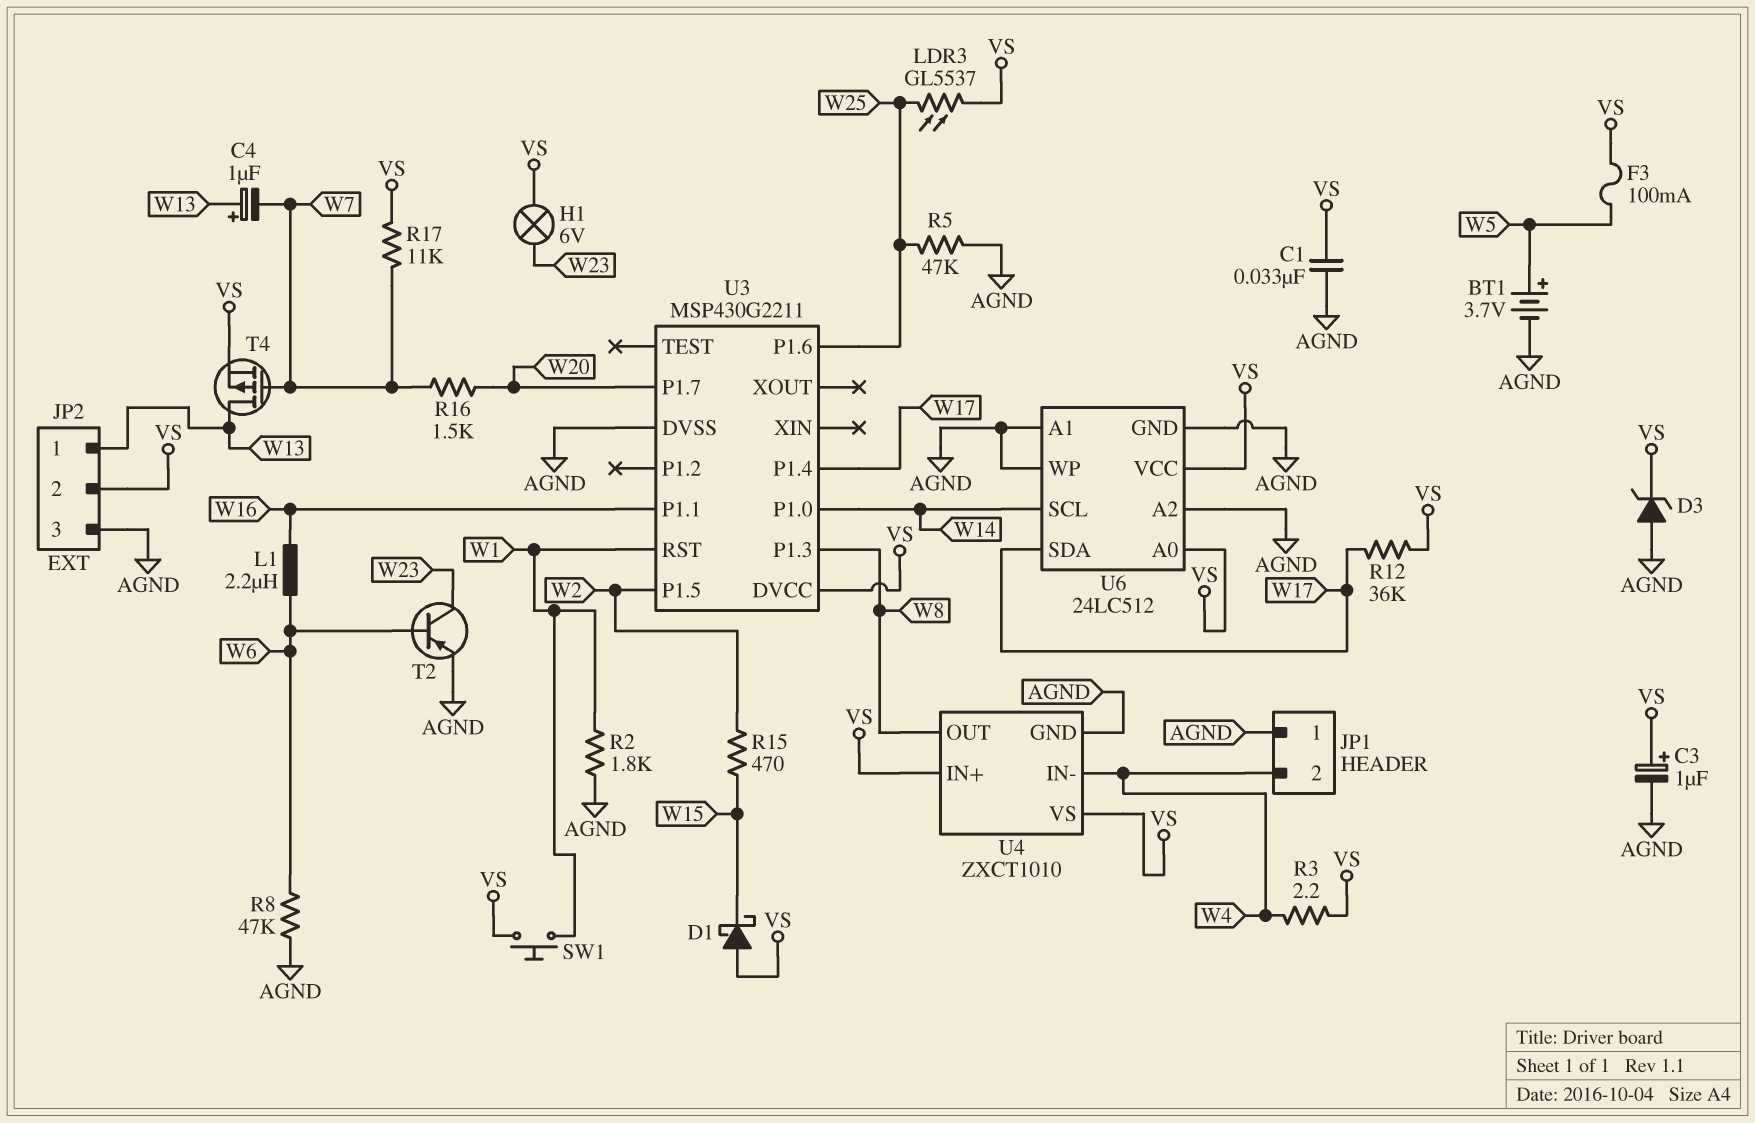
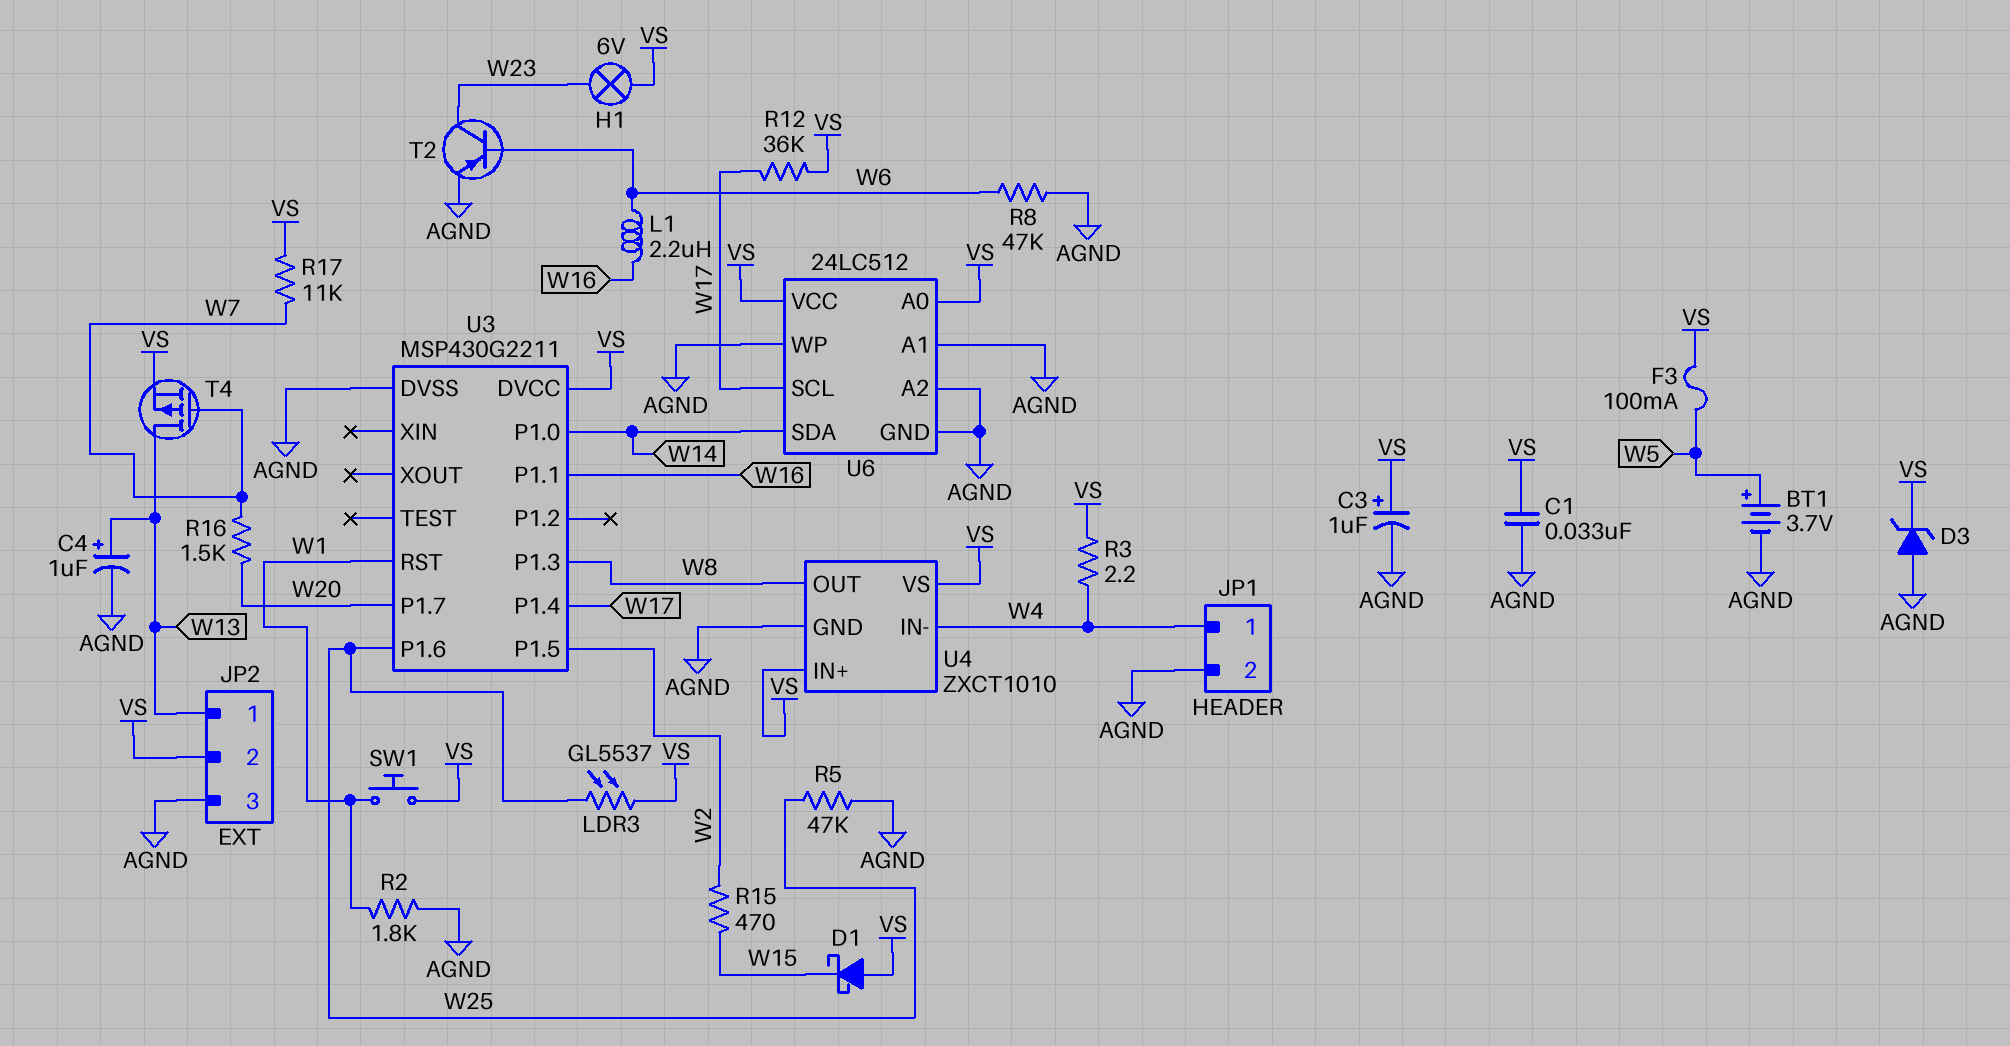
C4: 1uF (plus W13, minus W7) -> 1uF (plus W13, minus AGND)
JP1 pin 1: AGND -> W4
JP1 pin 2: W4 -> AGND
U6 pin SCL: W14 -> W17
U6 pin SDA: W17 -> W14

